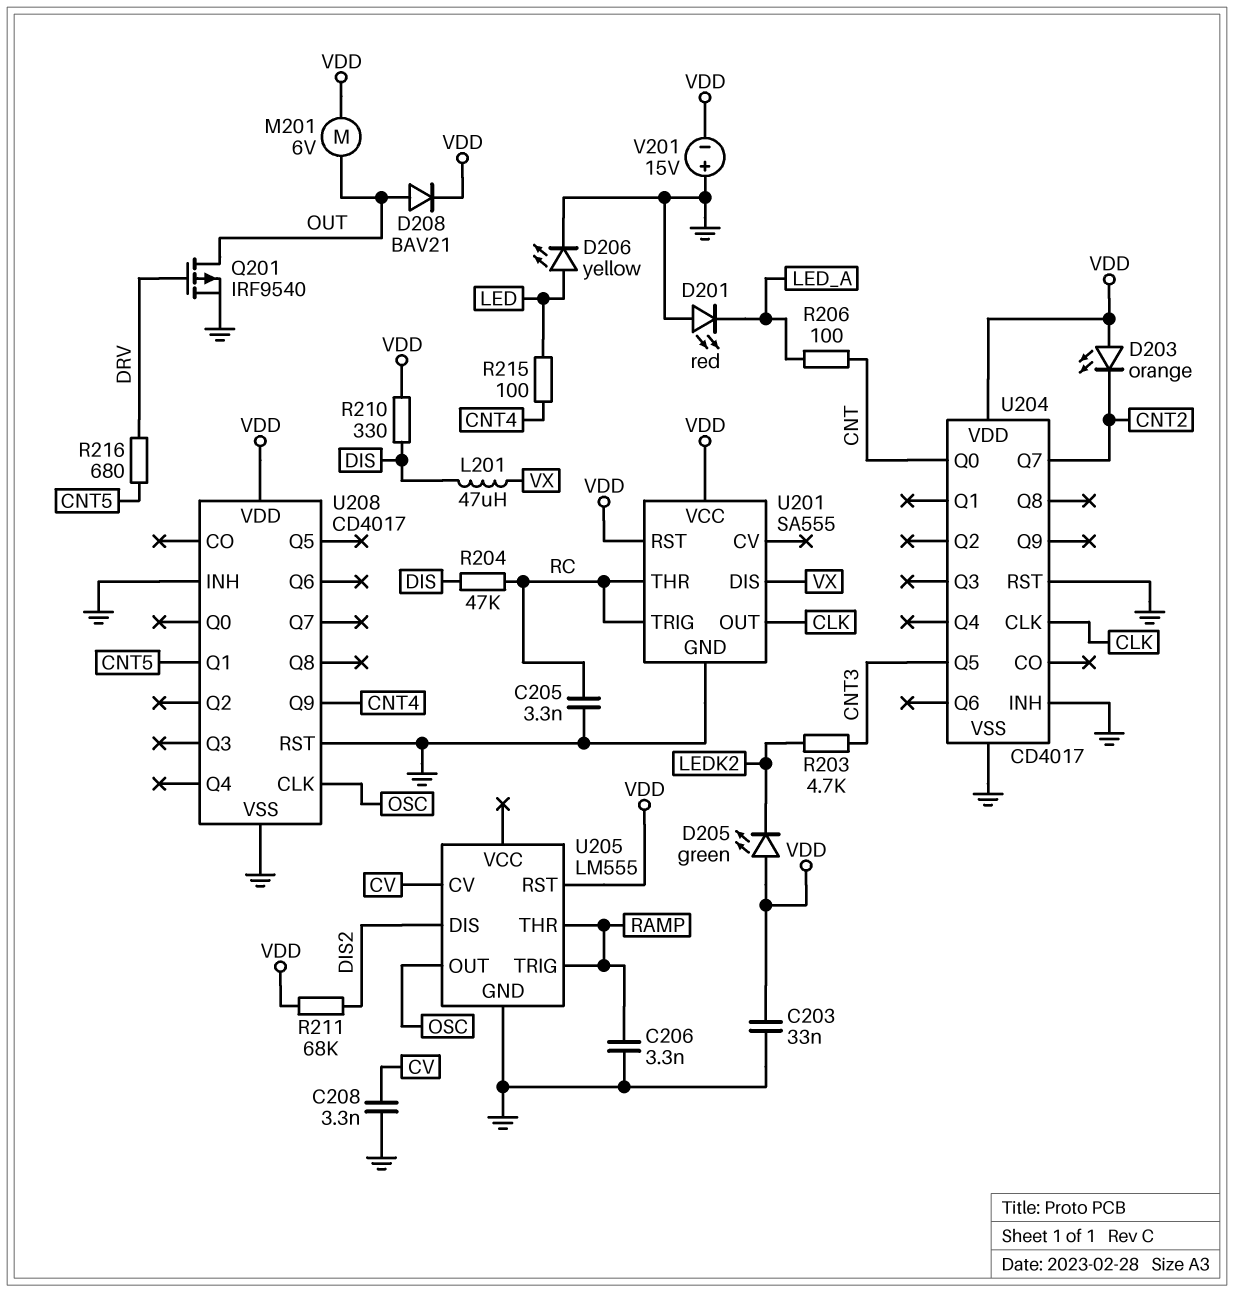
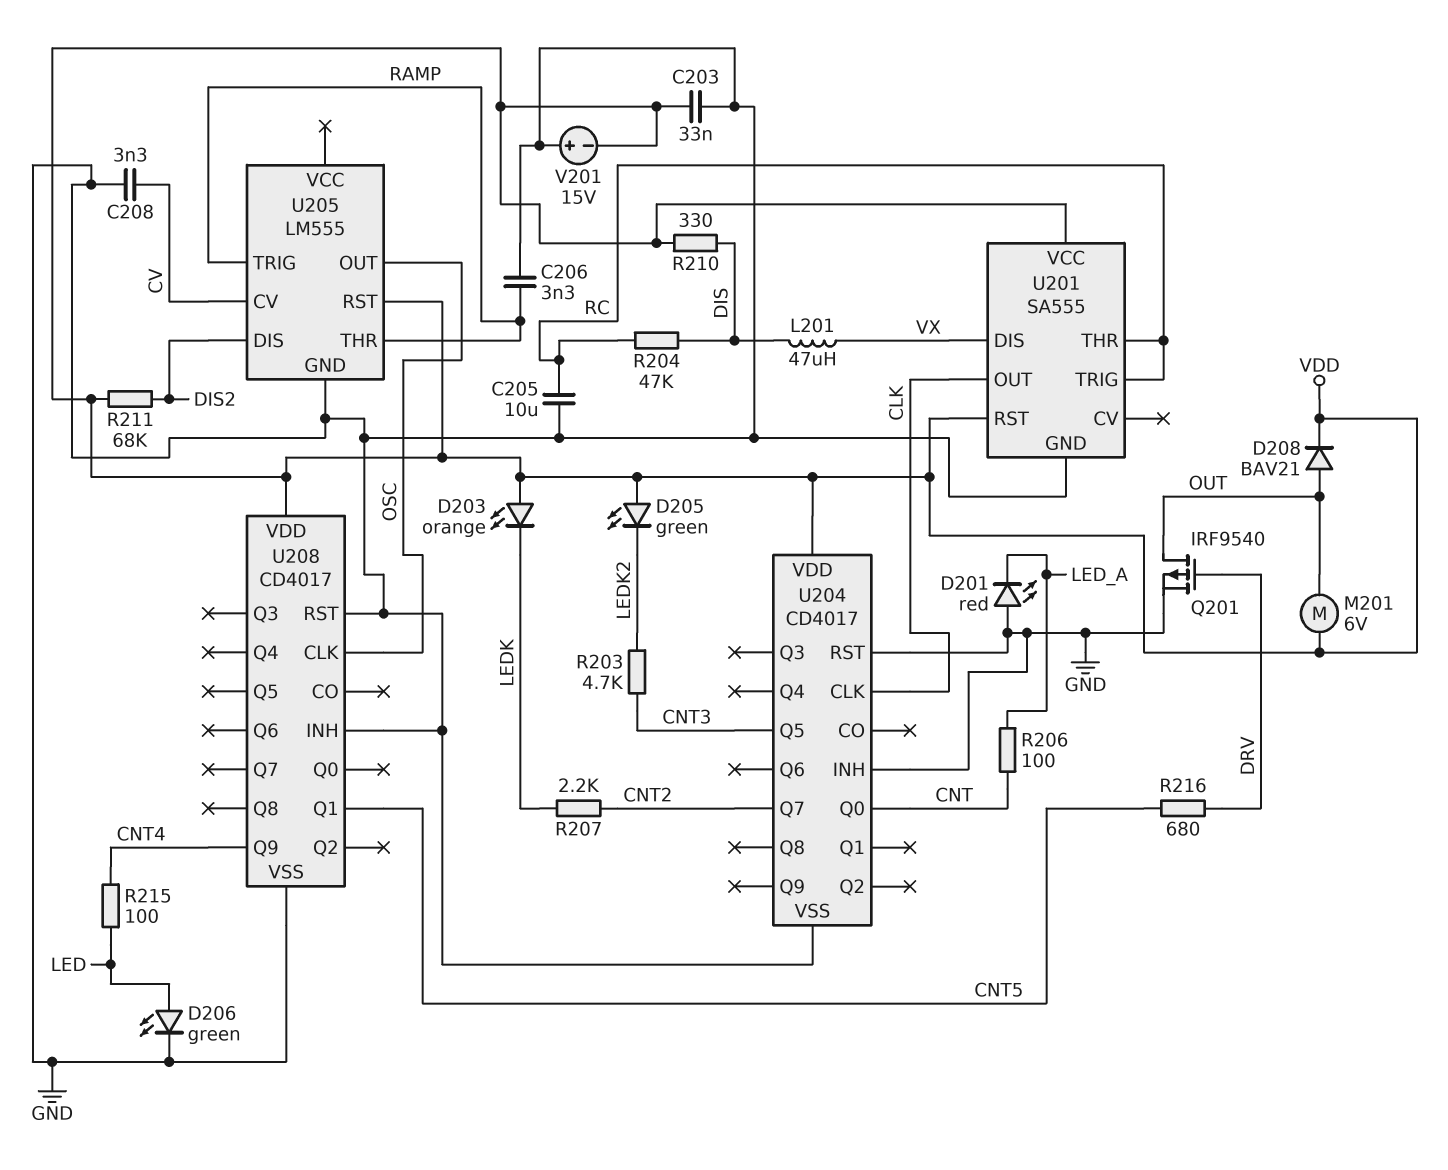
C205: 3.3nF (GND, RC) -> 10uF (GND, RC)
D203: LED orange (A VDD, K CNT2) -> LED orange (A VDD, K LEDK)
D206: LED yellow (A LED, K GND) -> LED green (A LED, K GND)
R207: none -> 2.2k (CNT2, LEDK)

